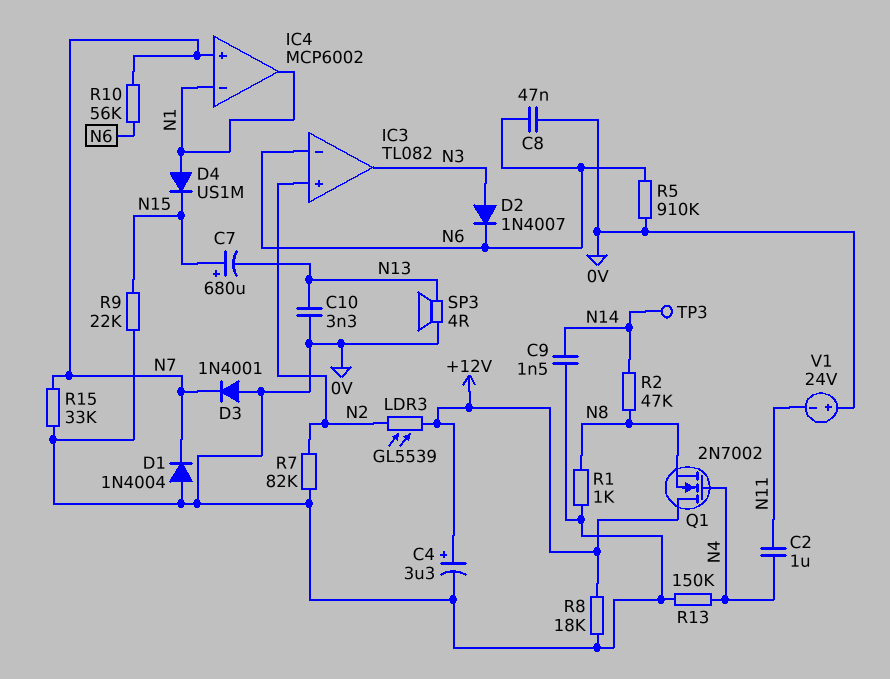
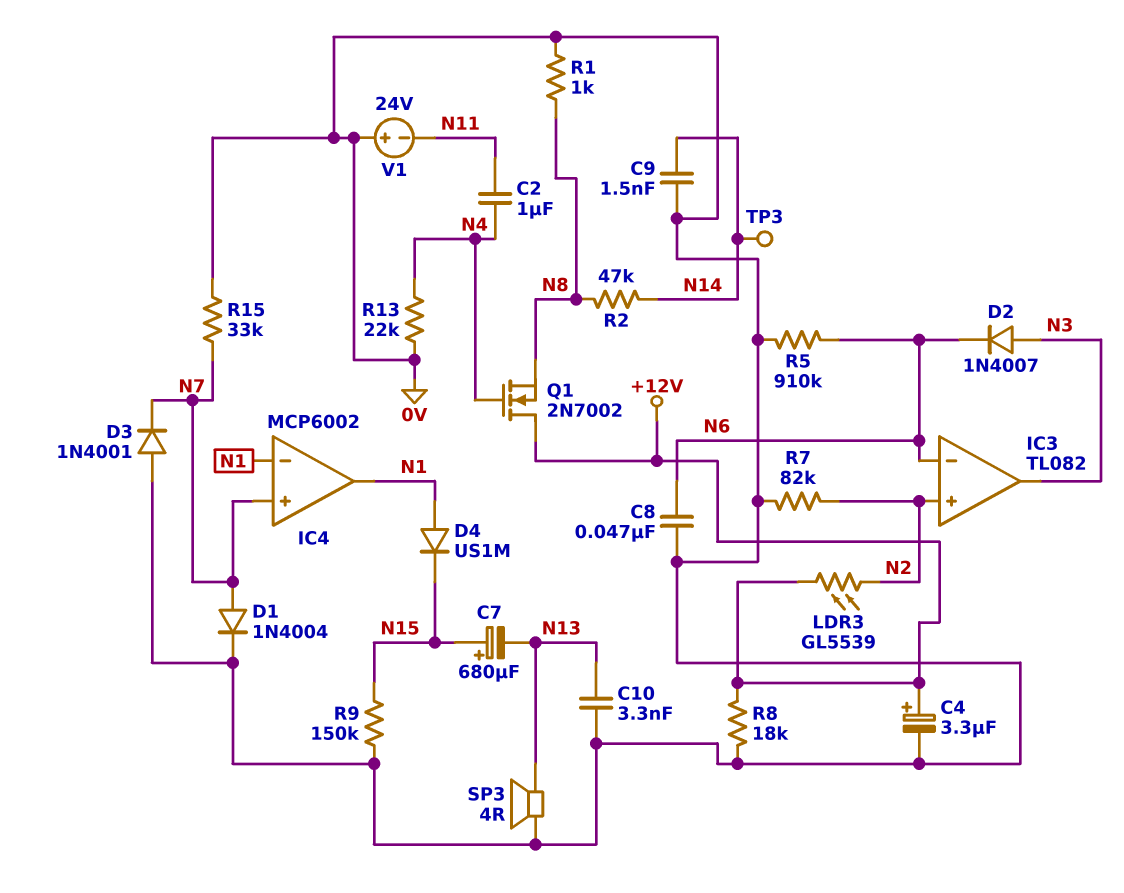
D1: diode 1N4004 (A 0V, K N7) -> diode 1N4004 (A N7, K 0V)
R9: 22k (0V, N15) -> 150k (0V, N15)
R10: 56k (N6, N7) -> none
R13: 150k (0V, N4) -> 22k (0V, N4)

